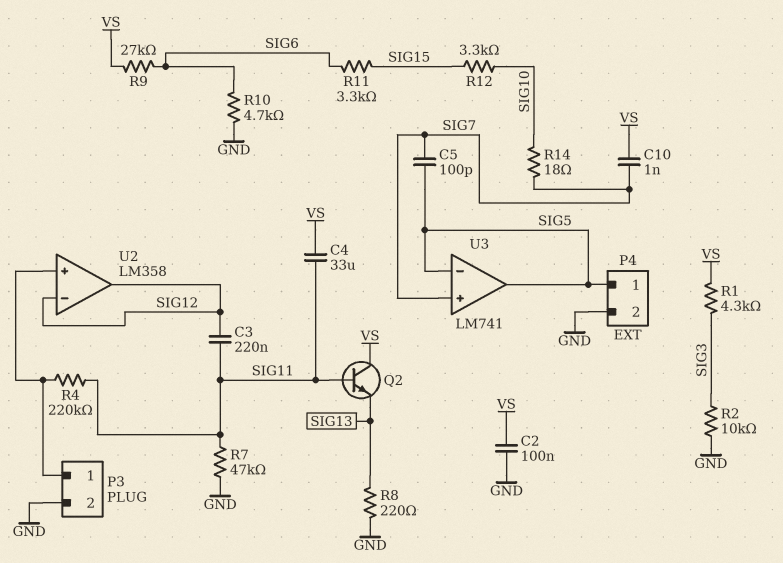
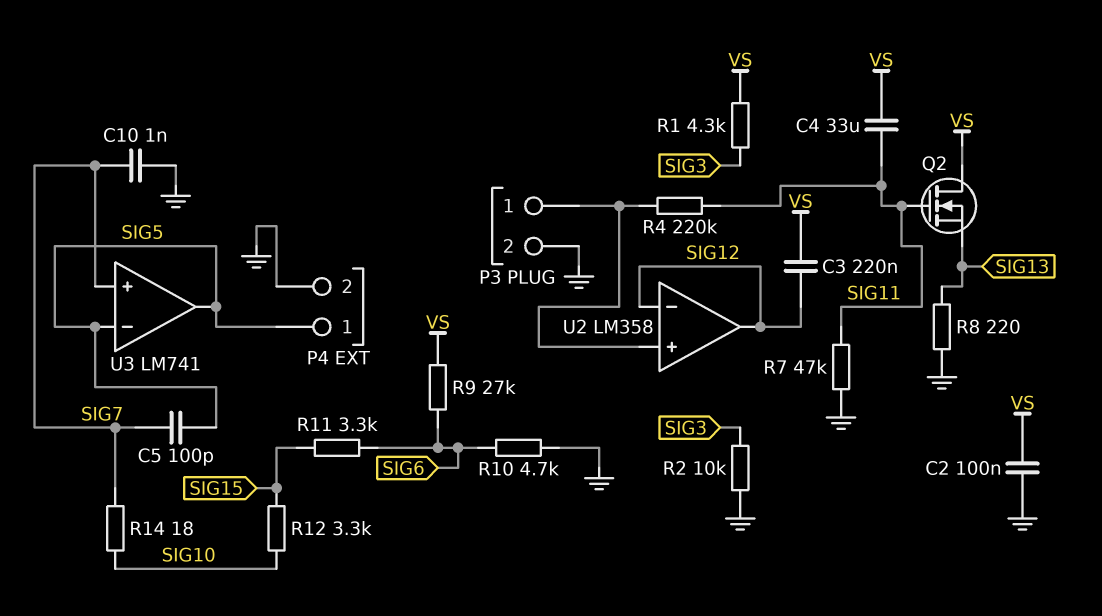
C3: 220nF (SIG11, SIG12) -> 220nF (SIG12, VS)
C10: 1nF (SIG7, VS) -> 1nF (GND, SIG7)
Q2: NPN (B SIG11, C VS, E SIG13) -> NMOS (G SIG11, D VS, S SIG13)

